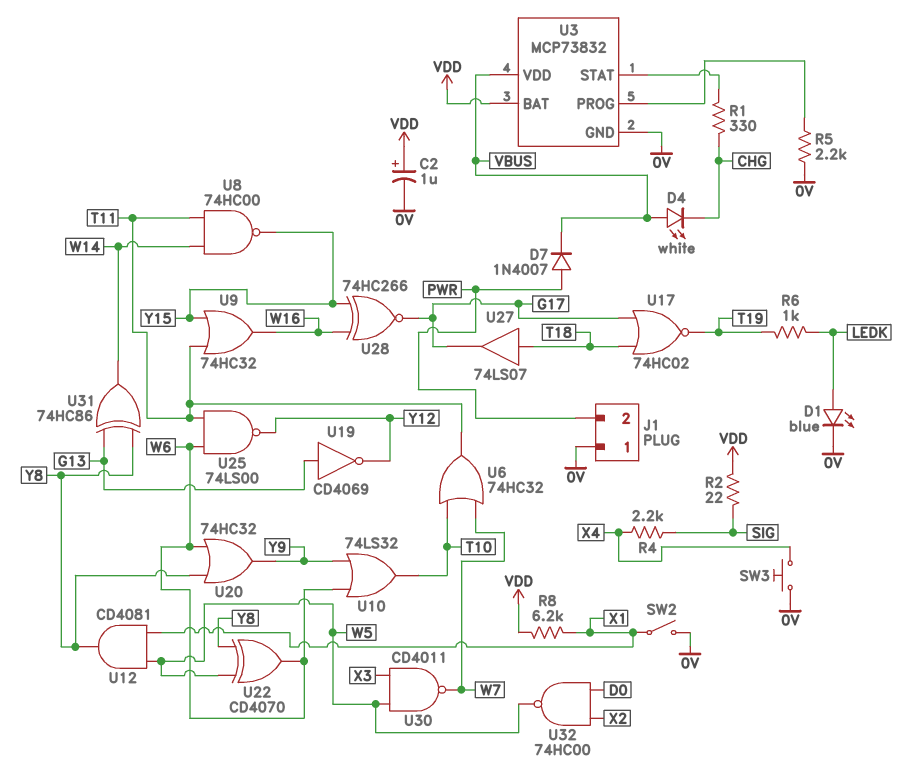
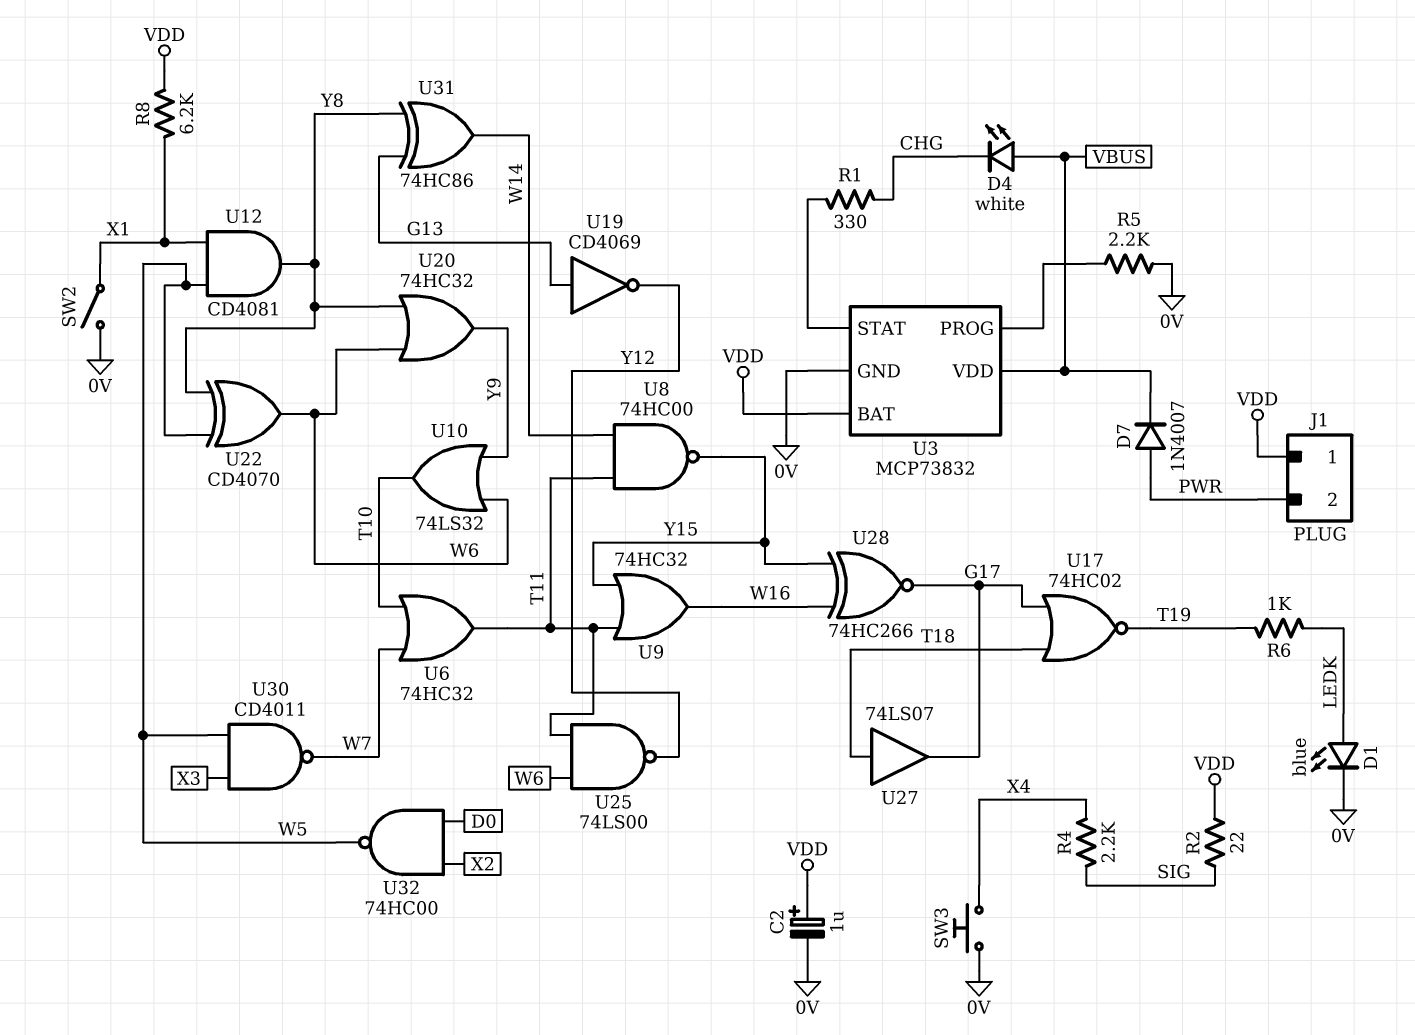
J1 pin 1: 0V -> VDD

